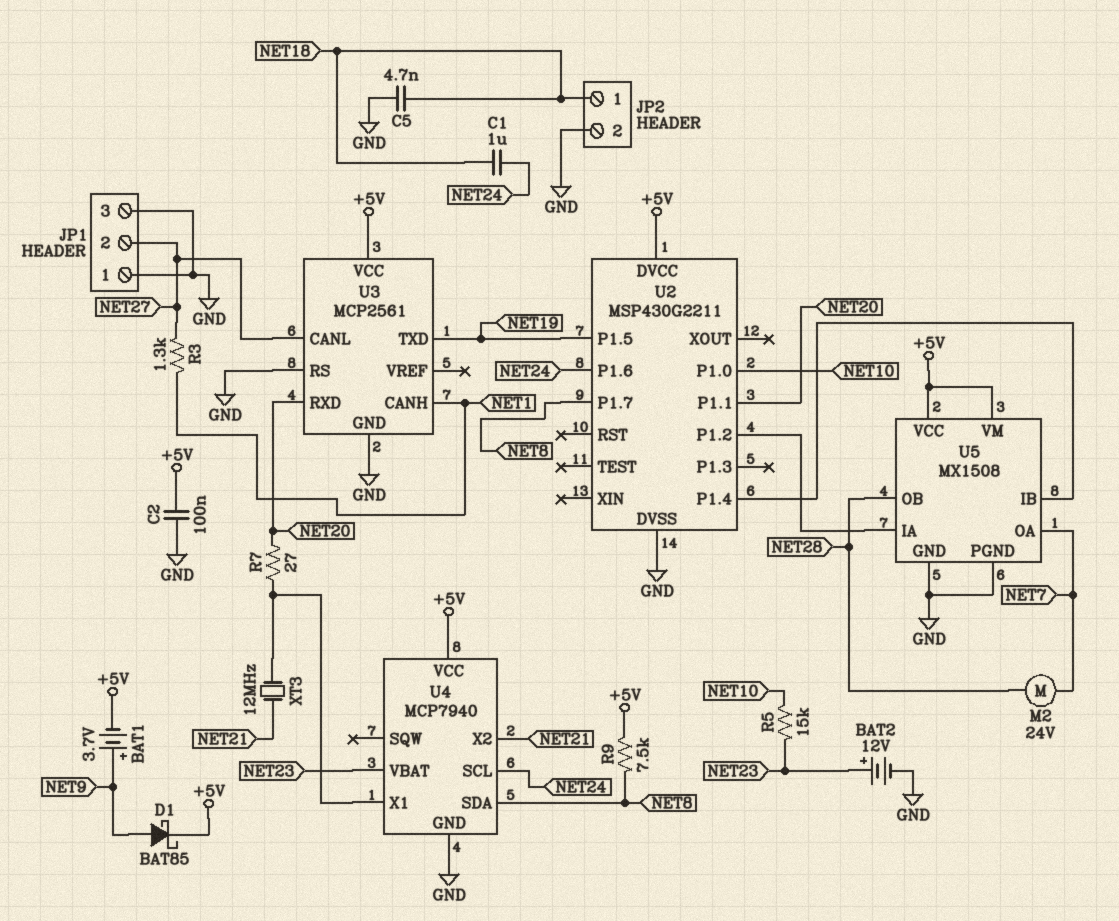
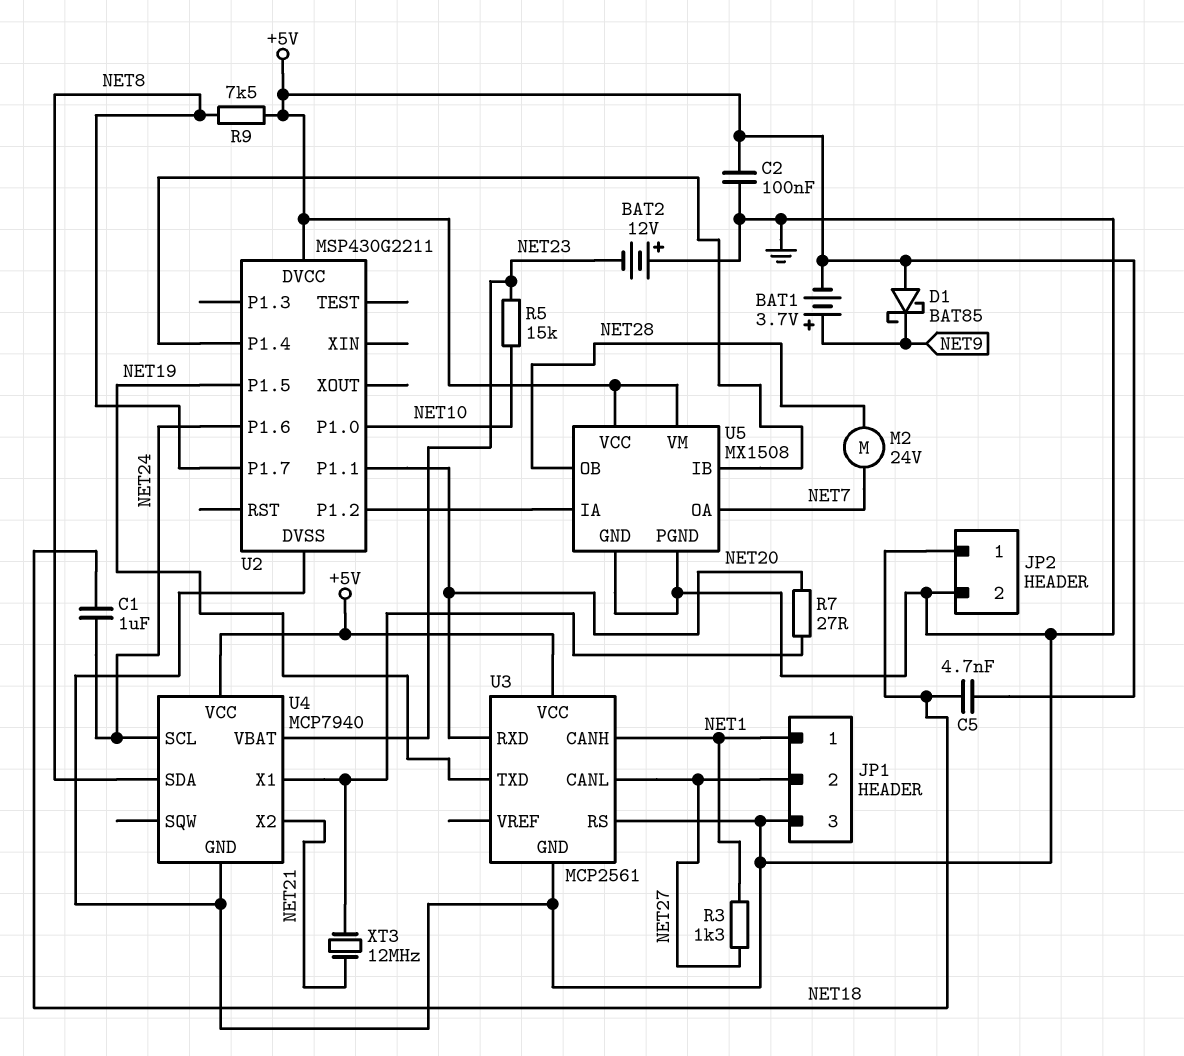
BAT2: 12V (plus NET23, minus GND) -> 12V (plus GND, minus NET23)
C5: 4.7nF (GND, NET18) -> 4.7nF (+5V, NET18)
D1: schottky BAT85 (A NET9, K +5V) -> schottky BAT85 (A +5V, K NET9)
JP1 pin 1: GND -> NET1

